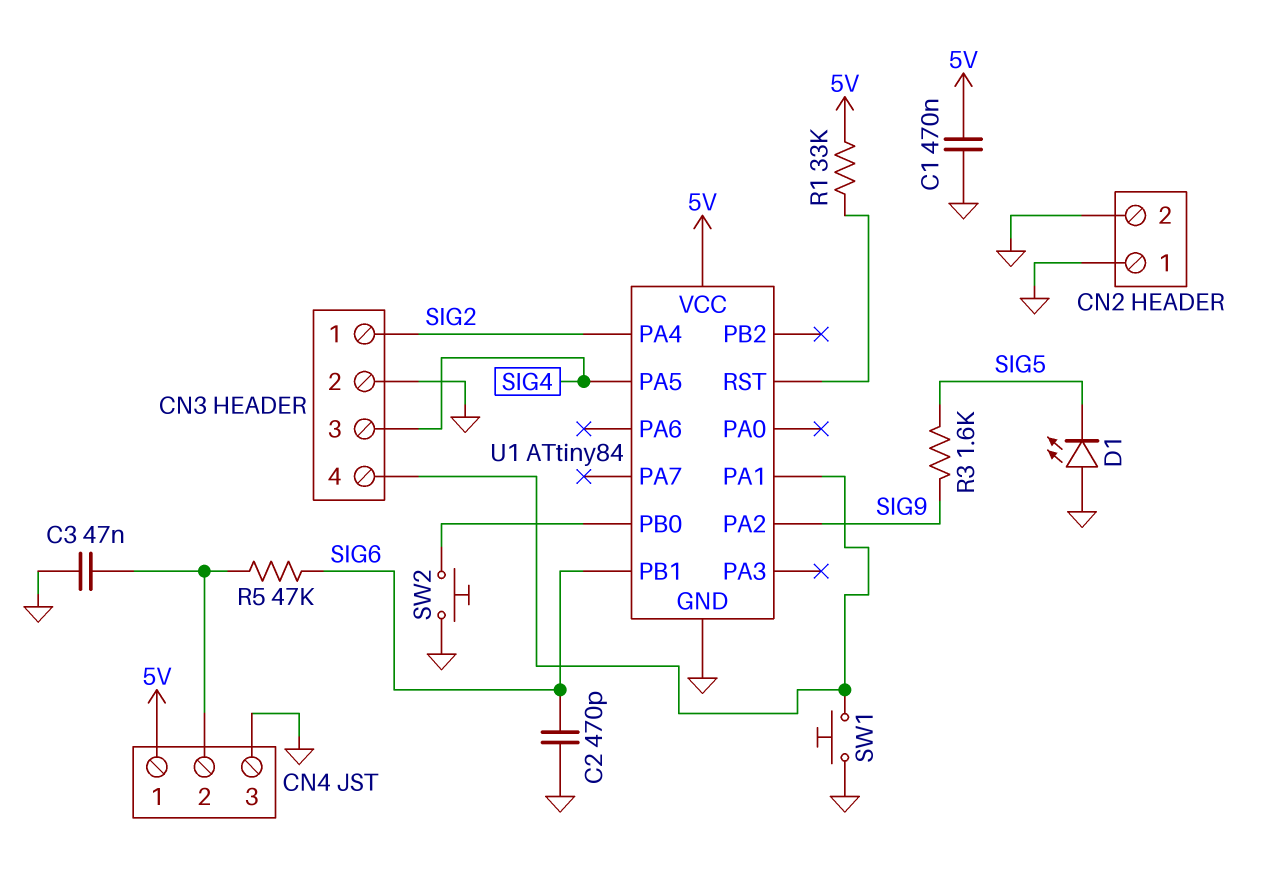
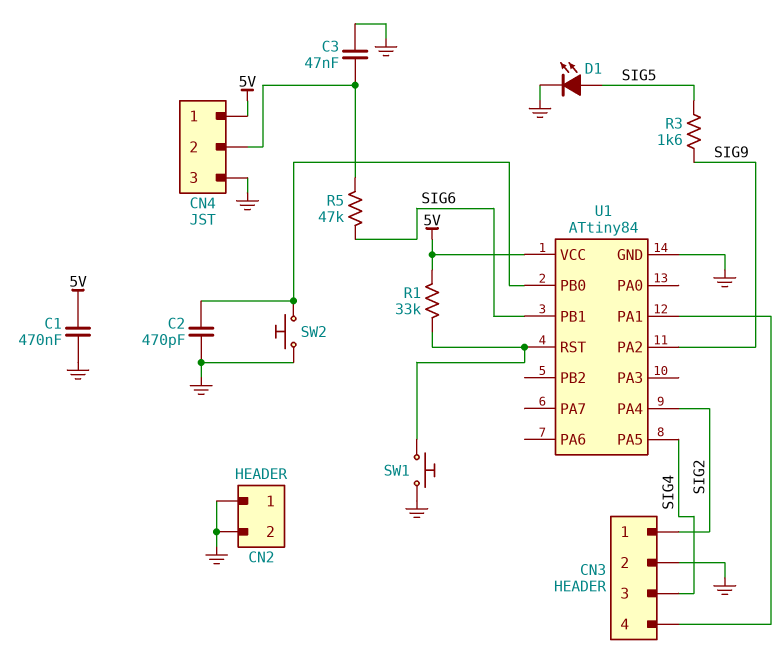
C2: 470pF (GND, SIG6) -> 470pF (GND, U1/PB0)
D1: LED (A GND, K SIG5) -> LED (A SIG5, K GND)
SW1: button (CN3/4, GND) -> button (GND, U1/RST)

